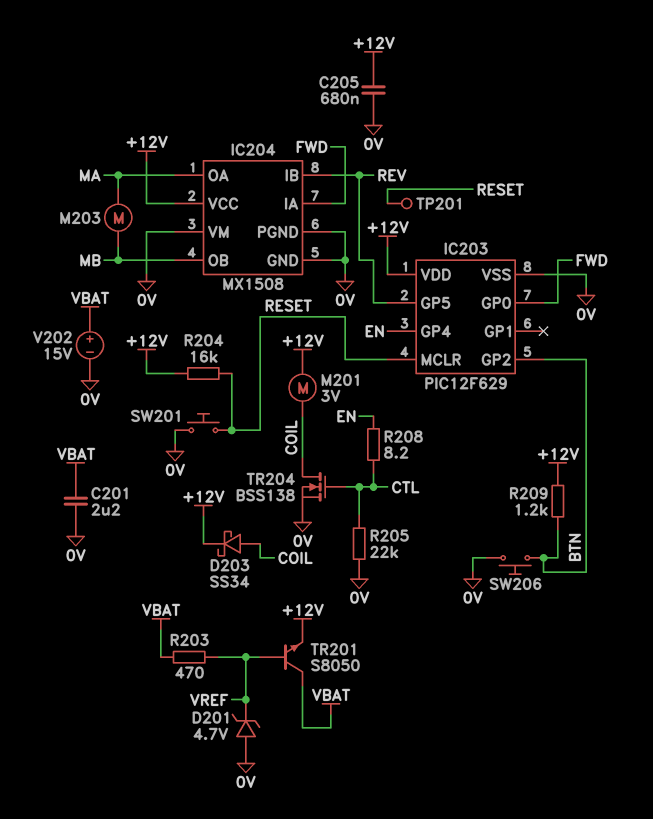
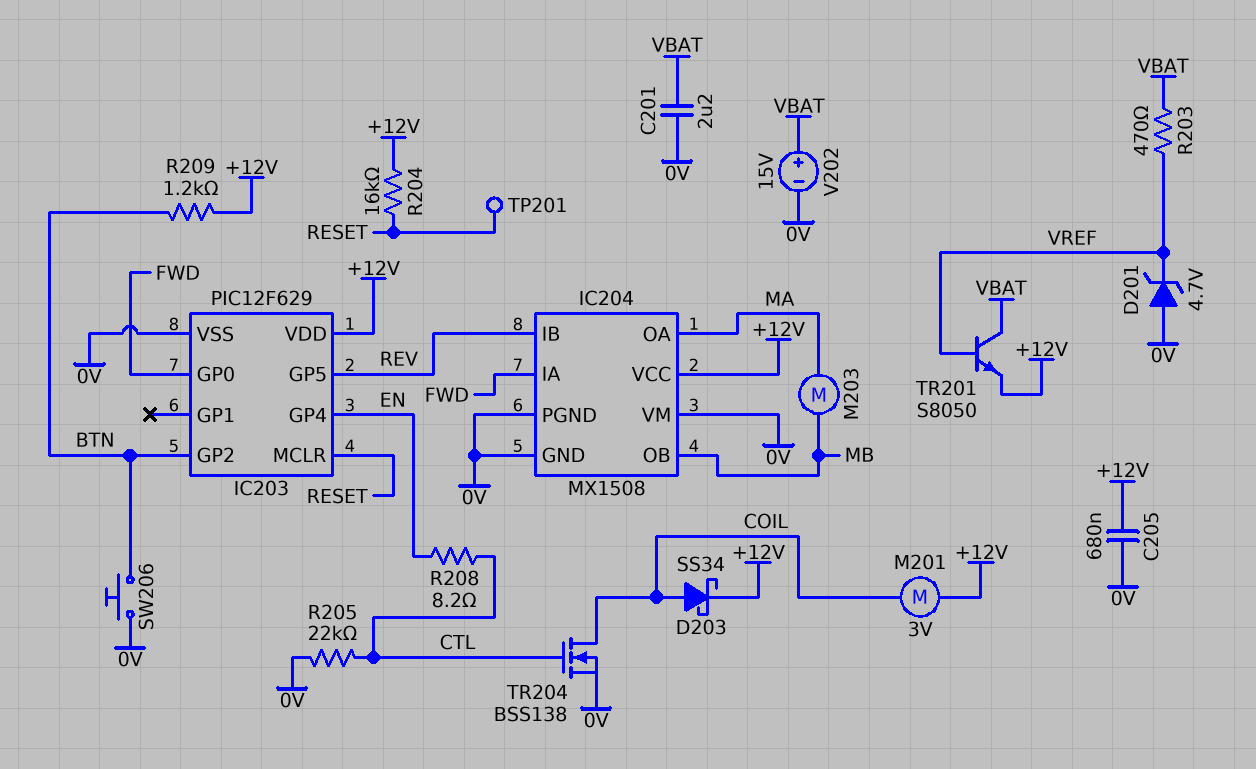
SW201: button (0V, RESET) -> none

